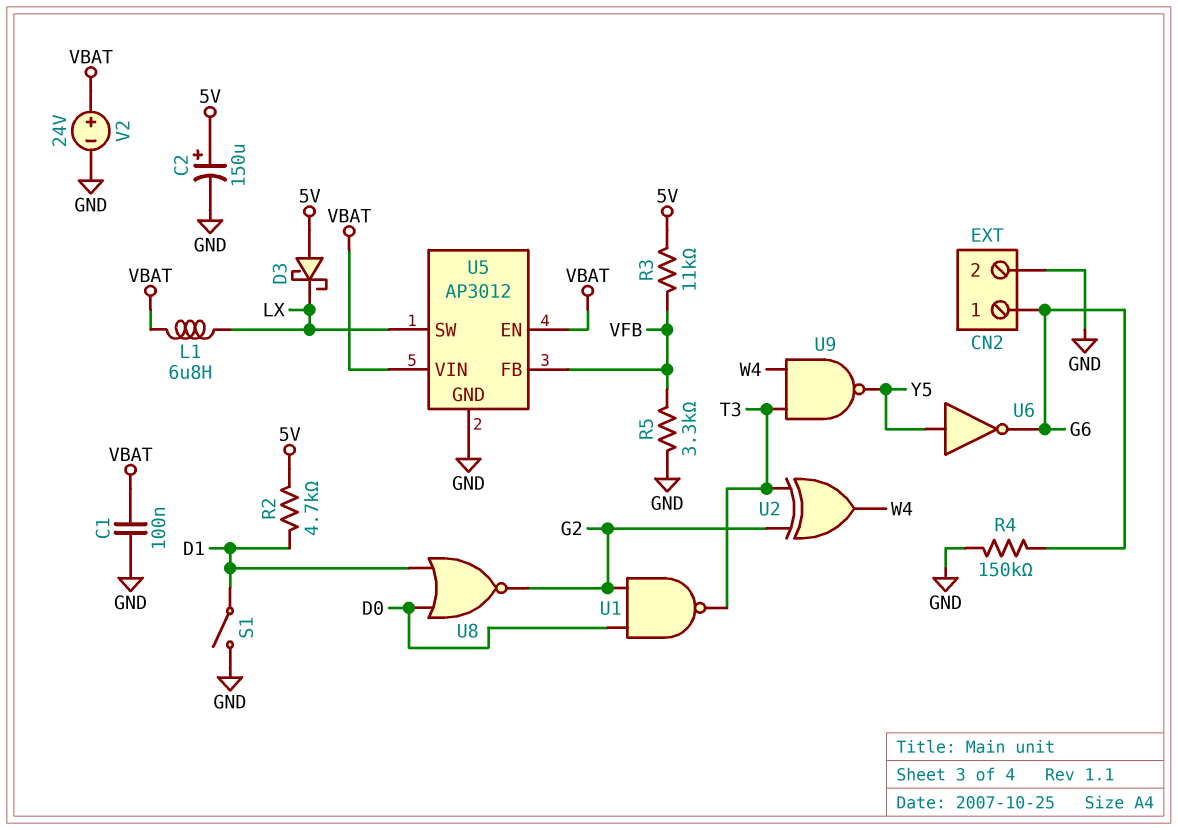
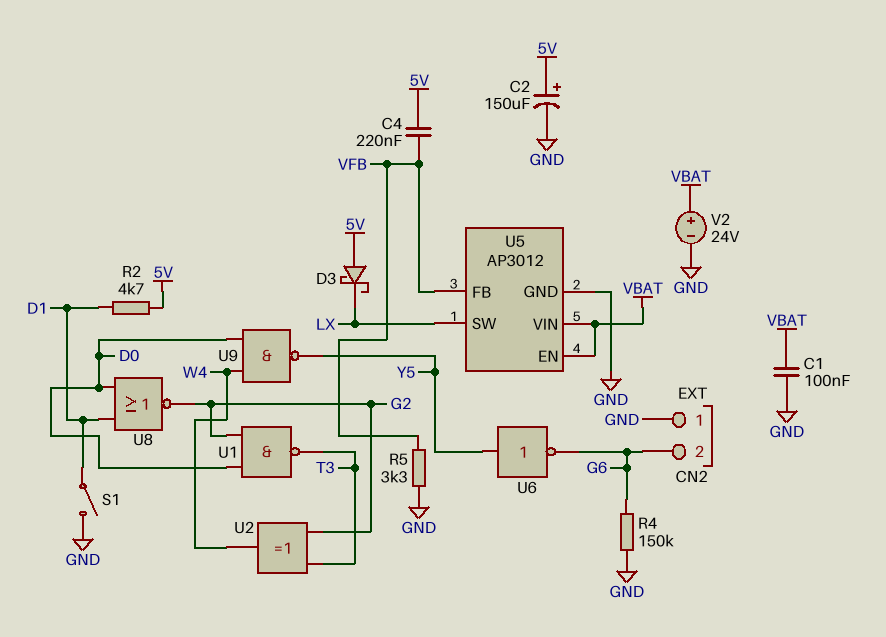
C4: none -> 220nF (5V, VFB)
CN2 pin 1: G6 -> GND
CN2 pin 2: GND -> G6
L1: 6.8uH (LX, VBAT) -> none
R3: 11k (5V, VFB) -> none
U9: NAND (in T3, in W4, out Y5) -> NAND (in D0, in W4, out Y5)

